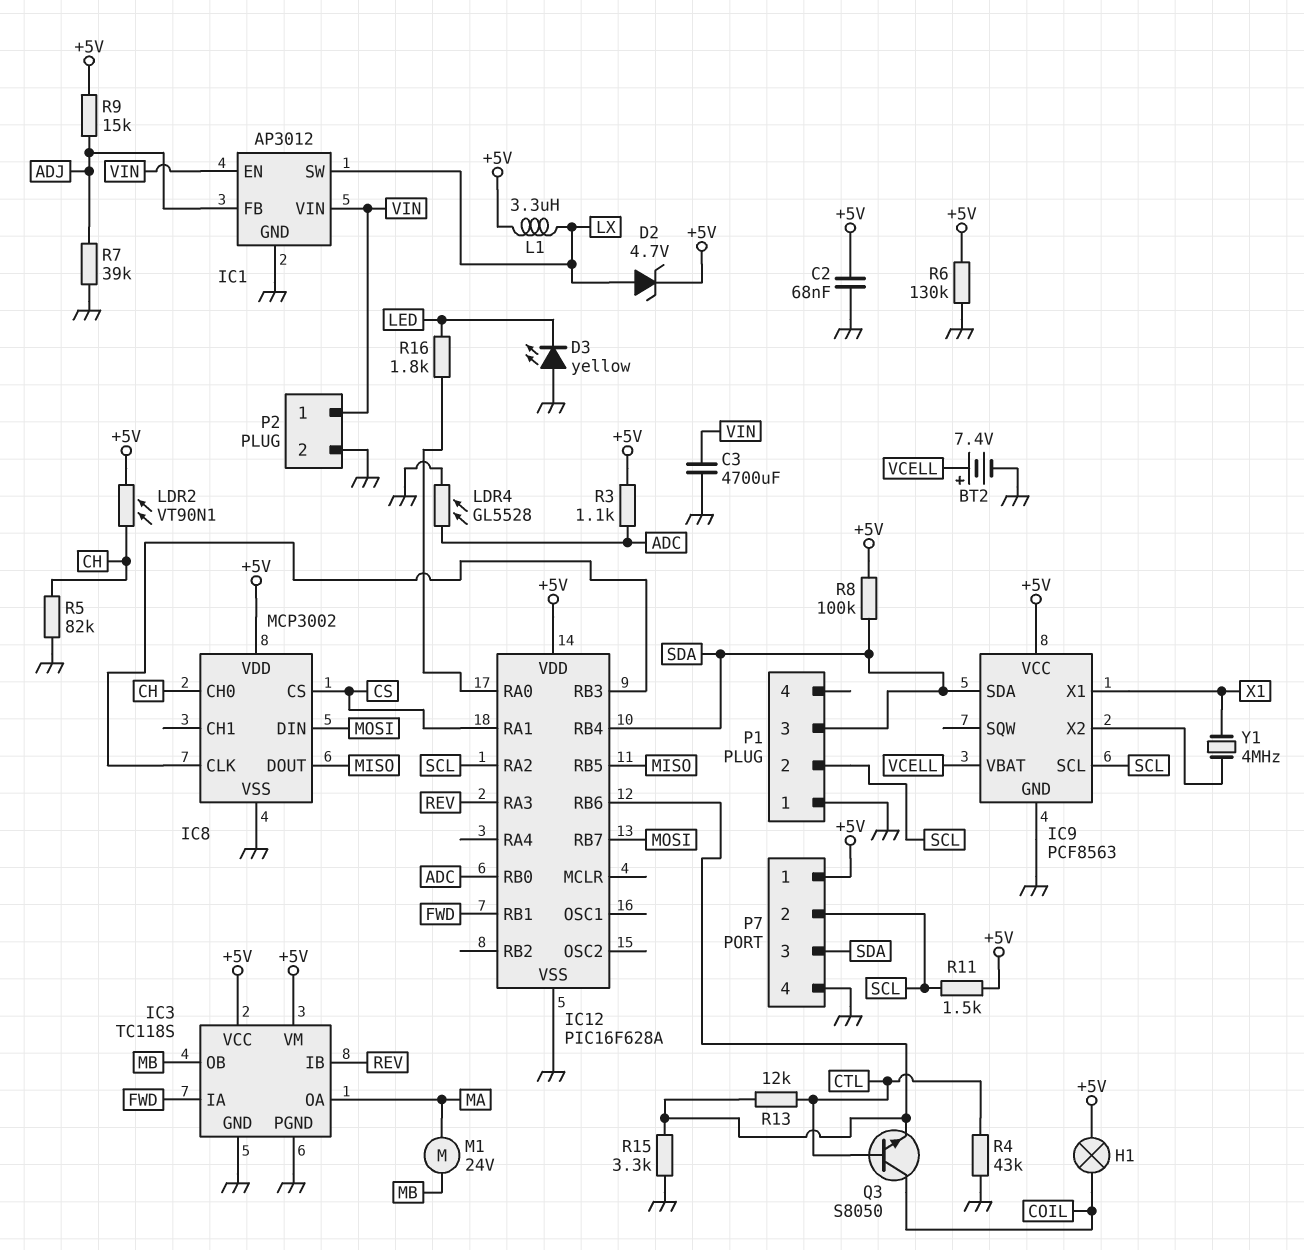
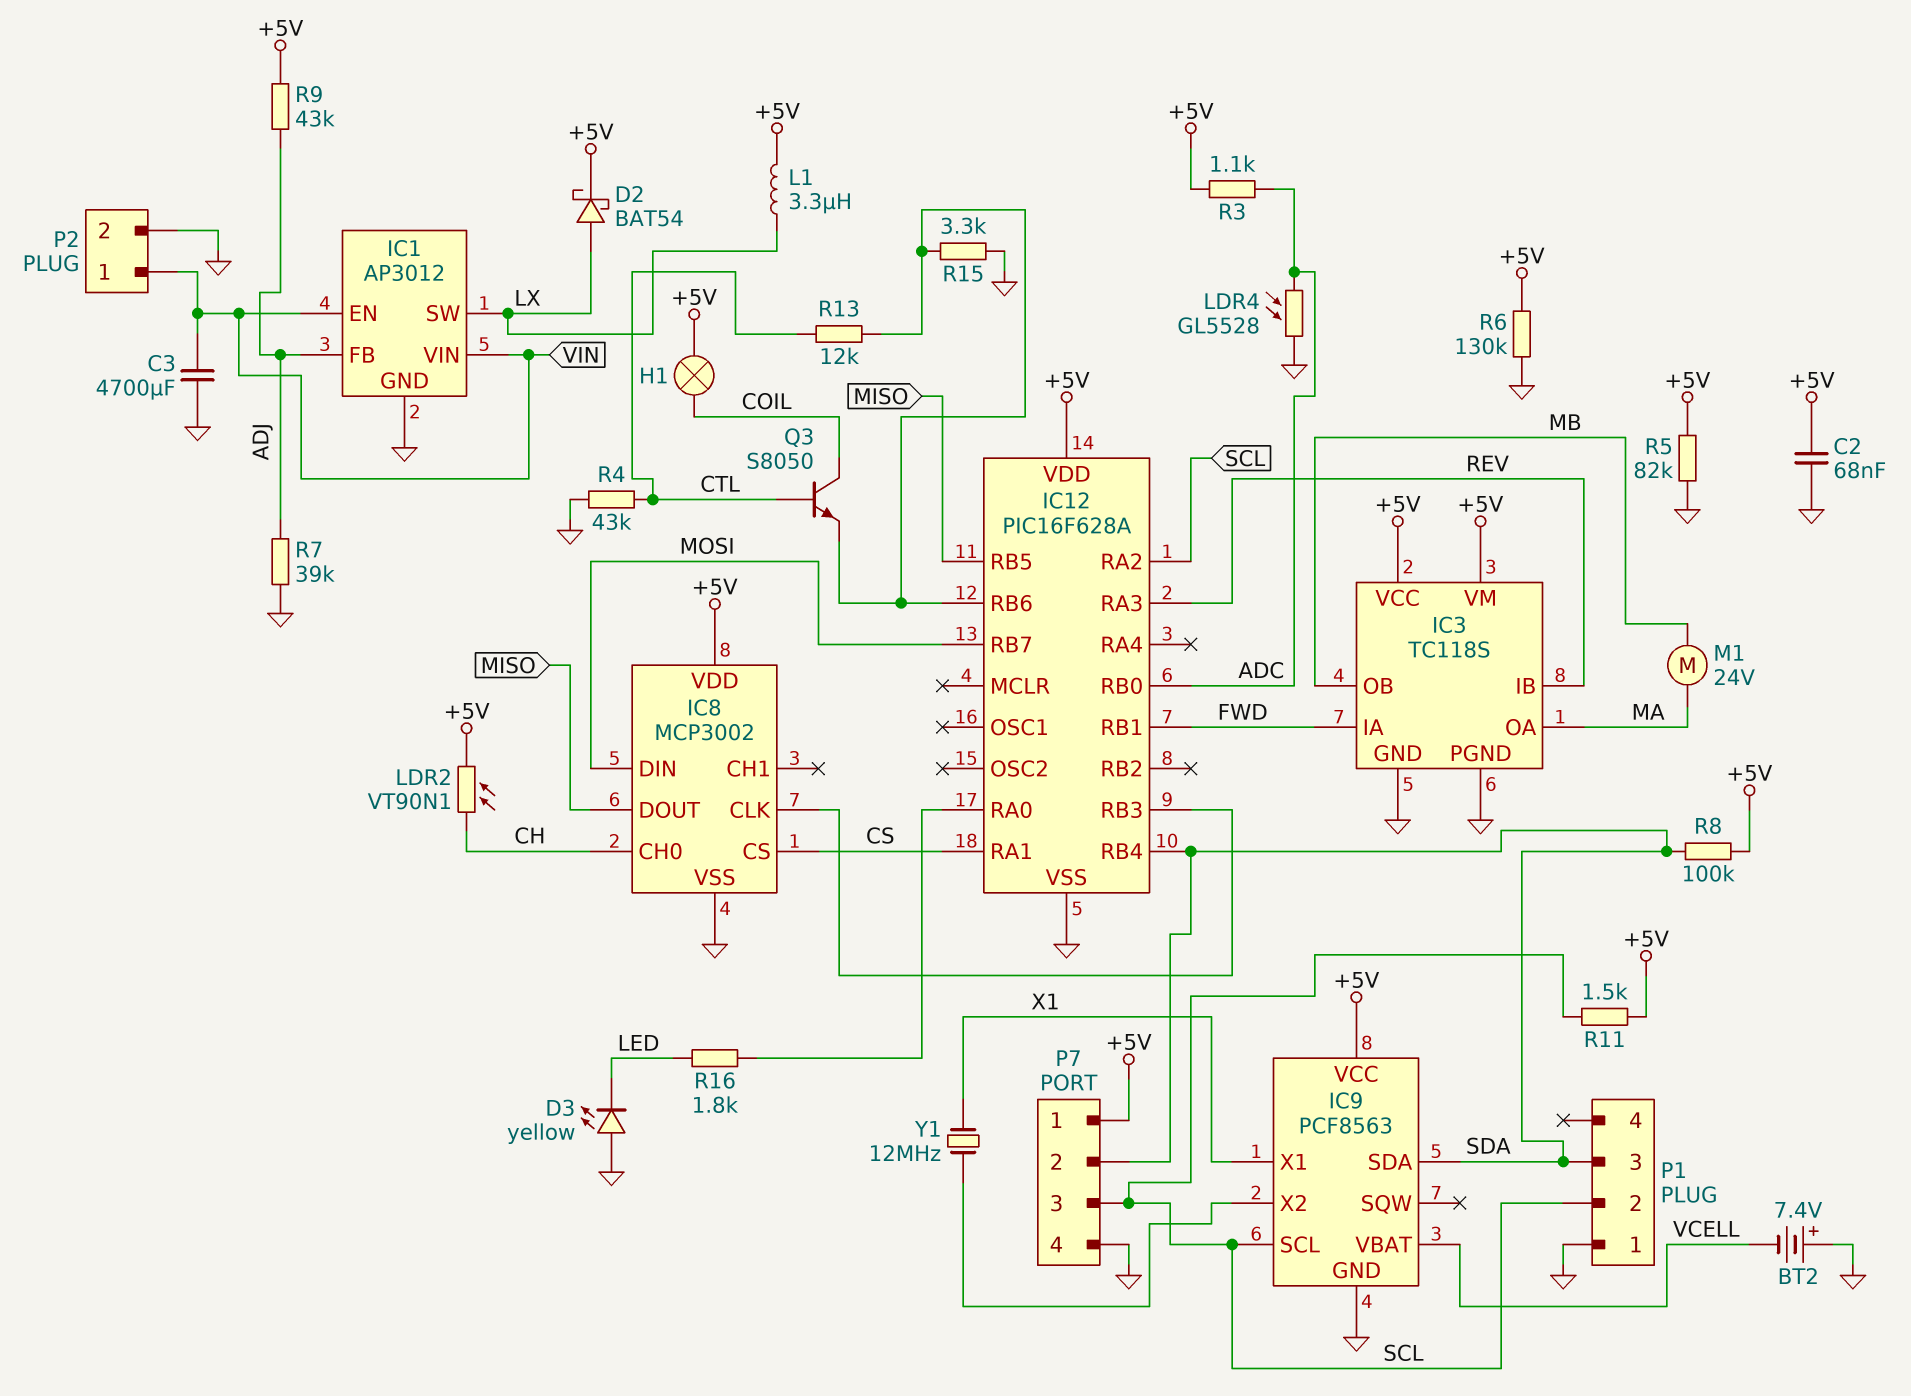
BT2: 7.4V (plus VCELL, minus GND) -> 7.4V (plus GND, minus VCELL)
D2: zener 4.7V (A LX, K +5V) -> schottky BAT54 (A LX, K +5V)
P7 pin 2: SCL -> SDA
P7 pin 3: SDA -> SCL
R5: 82k (CH, GND) -> 82k (+5V, GND)
R9: 15k (+5V, ADJ) -> 43k (+5V, ADJ)
Y1: 4MHz (IC9/X2, X1) -> 12MHz (IC9/X2, X1)

